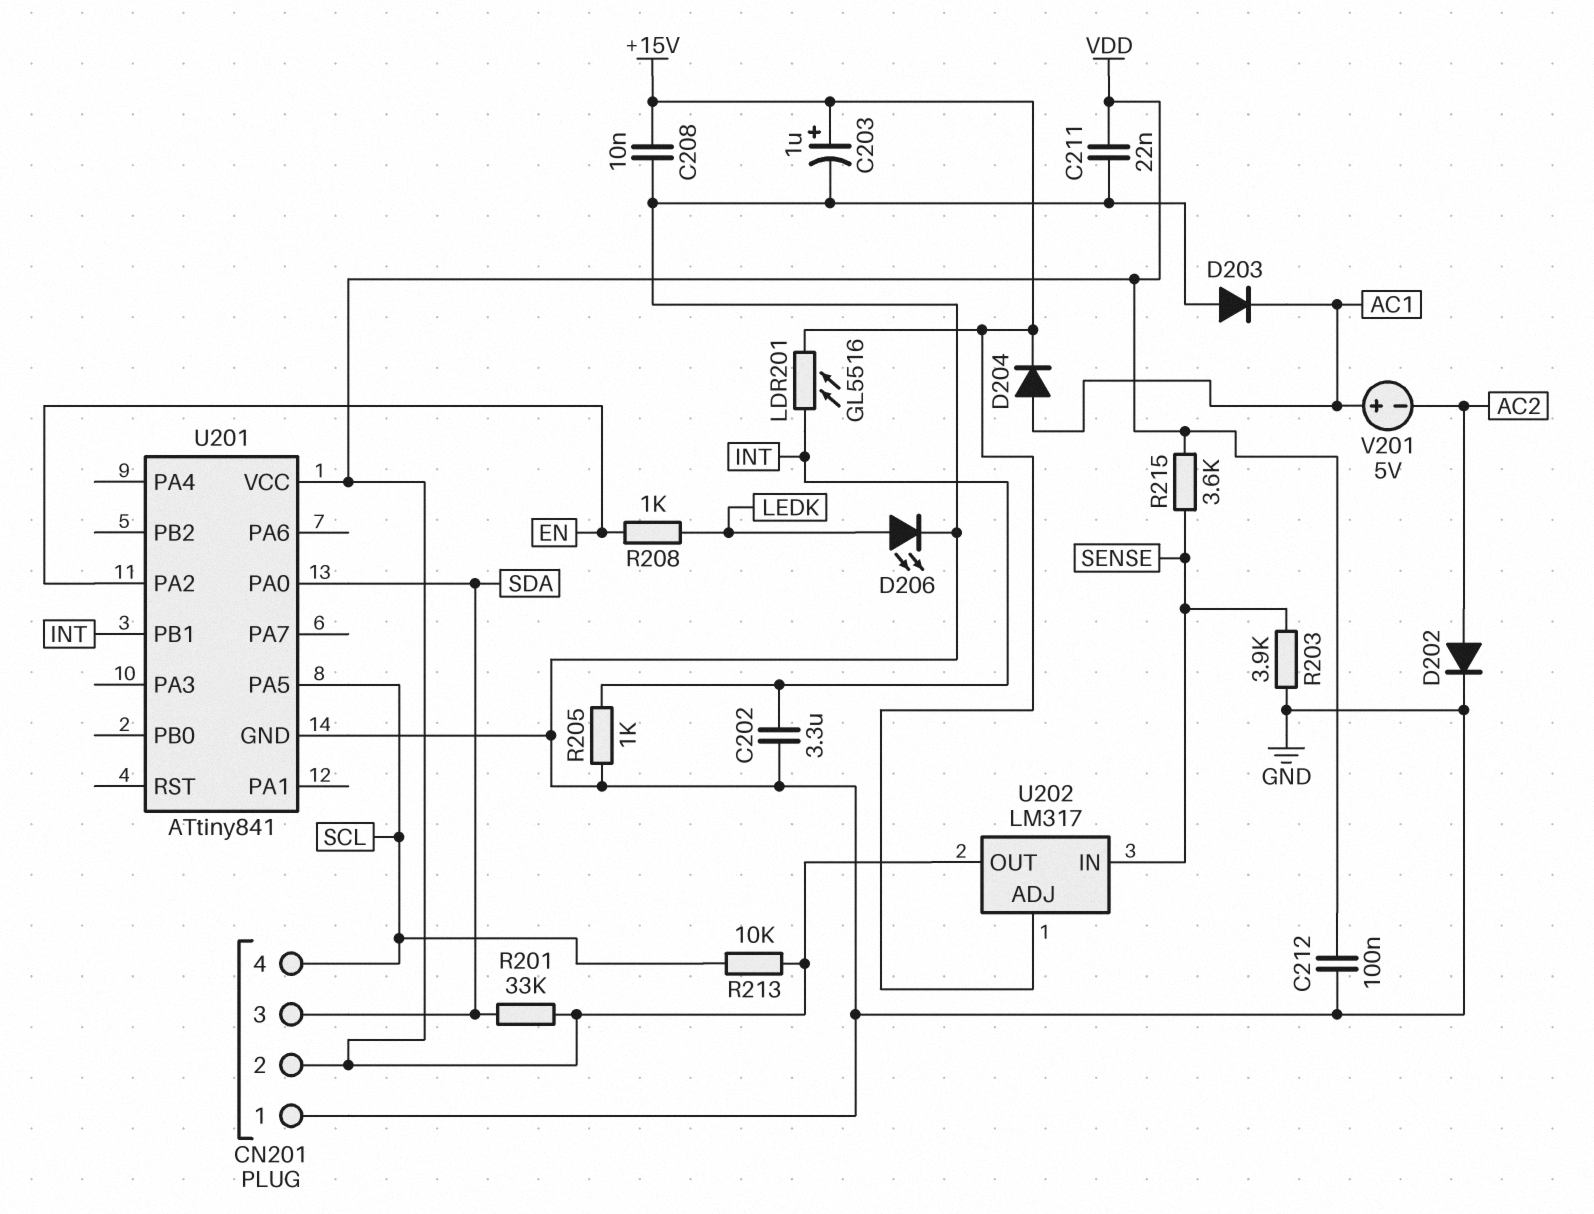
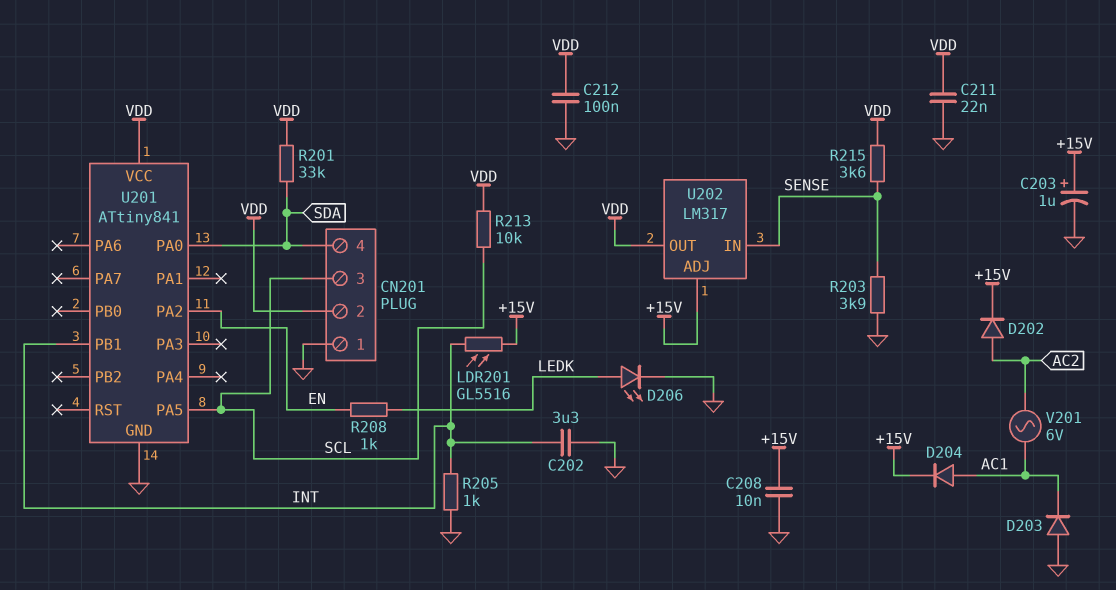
CN201 pin 3: SDA -> SCL
CN201 pin 4: SCL -> SDA
D202: diode (A AC2, K GND) -> diode (A AC2, K +15V)
V201: 5V (plus AC1, minus AC2) -> AC 6V (AC1, AC2)

